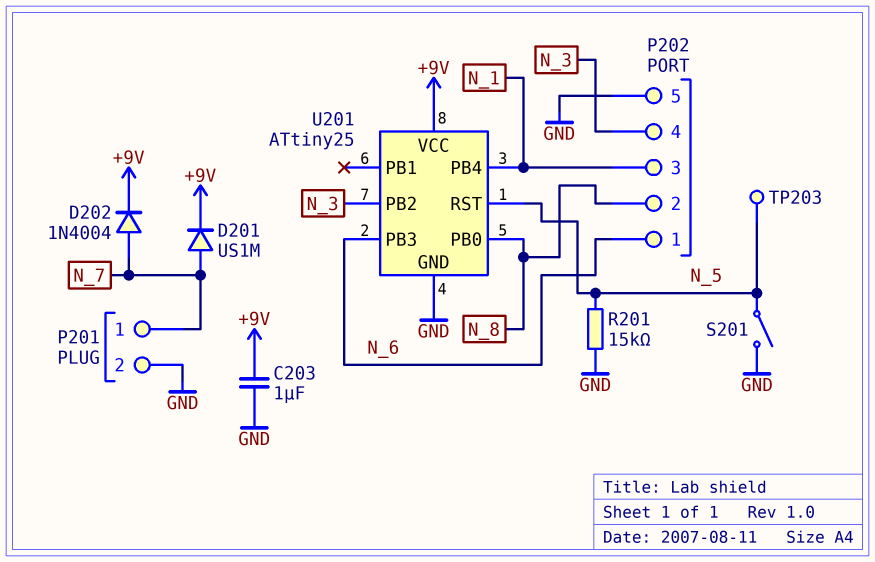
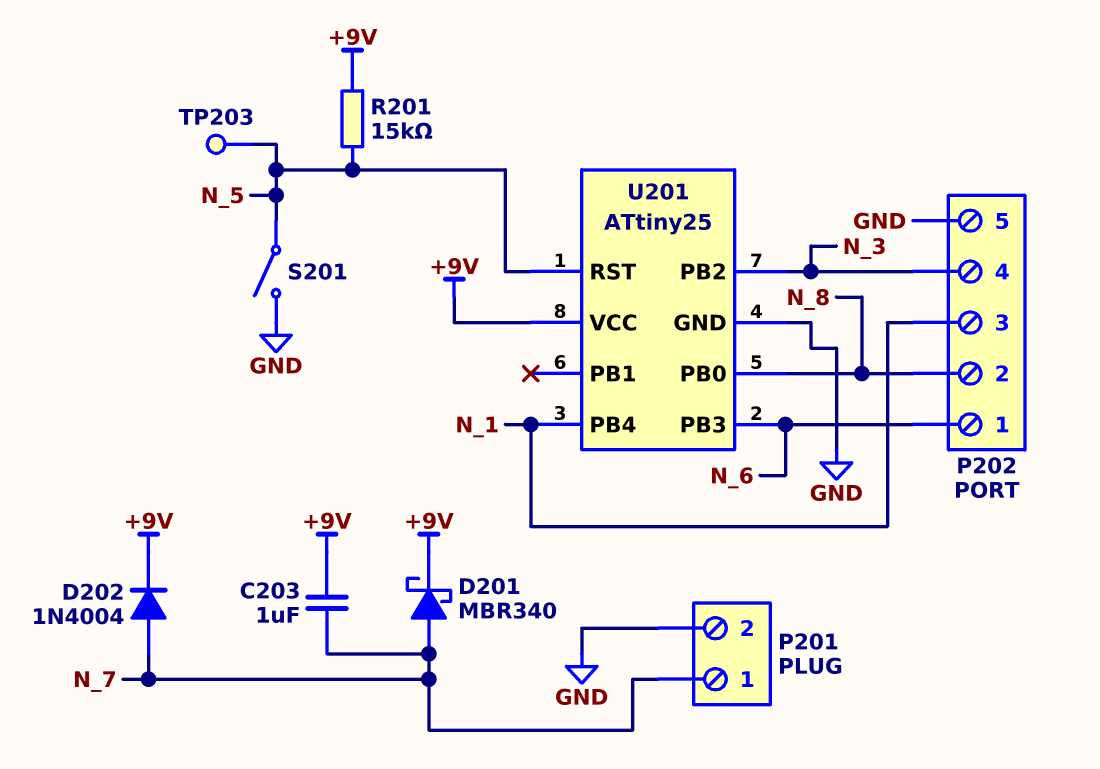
C203: 1uF (+9V, GND) -> 1uF (+9V, N_7)
D201: diode US1M (A N_7, K +9V) -> schottky MBR340 (A N_7, K +9V)
R201: 15k (GND, N_5) -> 15k (+9V, N_5)

